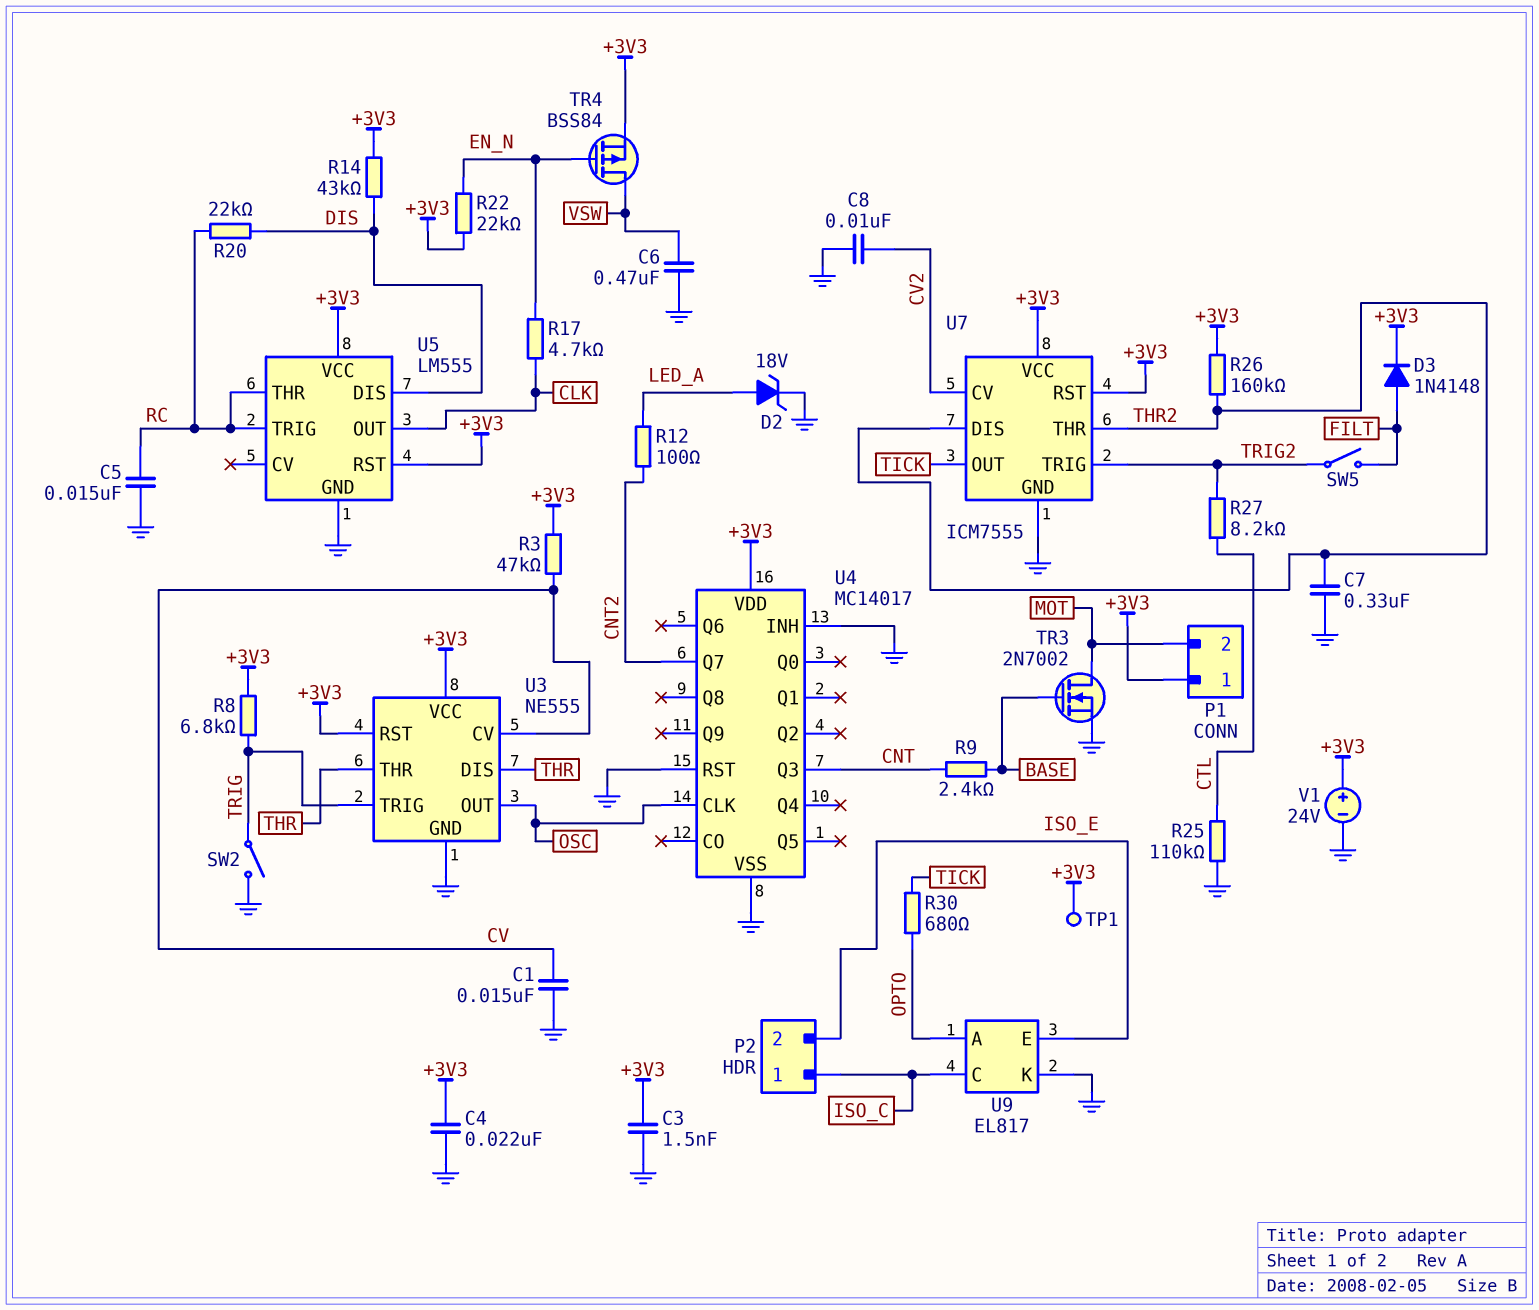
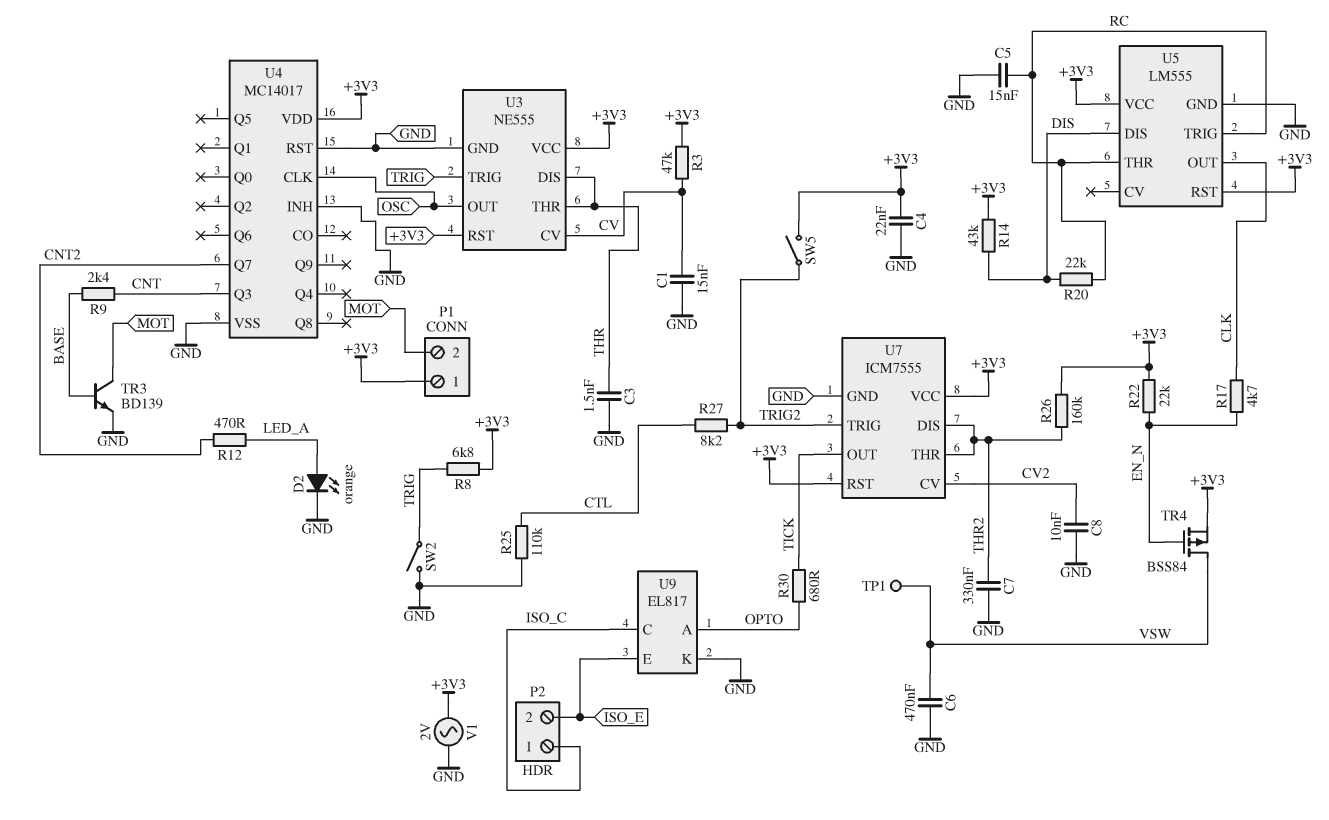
C3: 1.5nF (+3V3, GND) -> 1.5nF (GND, THR)
D2: zener 18V (A LED_A, K GND) -> LED orange (A LED_A, K GND)
D3: diode 1N4148 (A FILT, K +3V3) -> none
R12: 100 (CNT2, LED_A) -> 470 (CNT2, LED_A)
SW5: switch (FILT, TRIG2) -> switch (+3V3, TRIG2)
TP1: test point (+3V3) -> test point (VSW)
TR3: NMOS 2N7002 (G BASE, D MOT, S GND) -> NPN BD139 (B BASE, C MOT, E GND)
V1: 24V (plus +3V3, minus GND) -> AC 2V (+3V3, GND)

